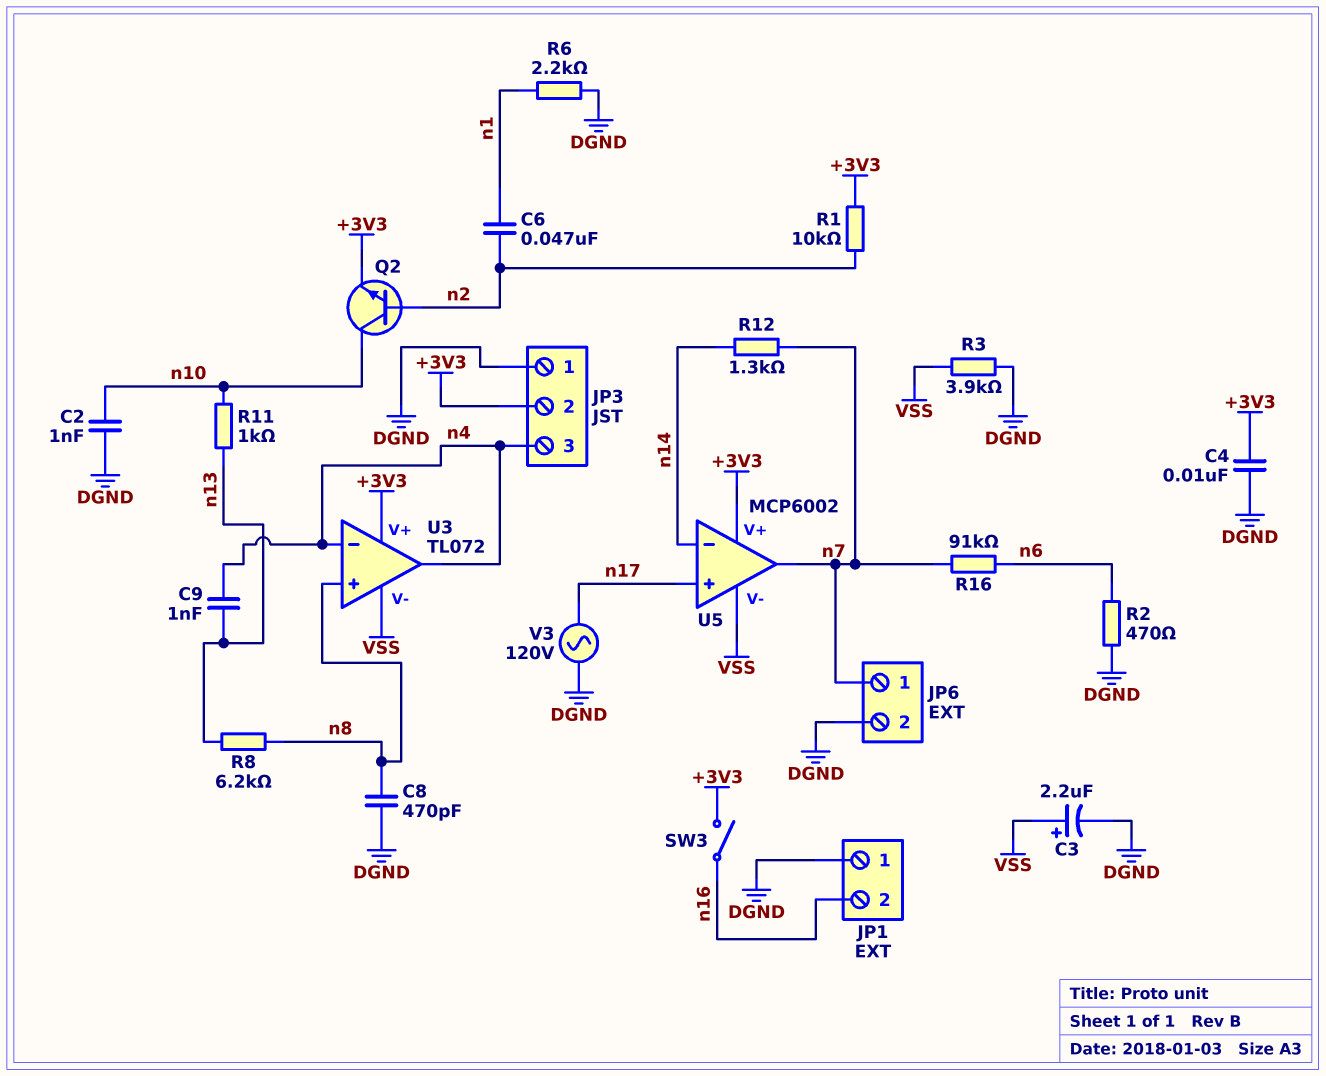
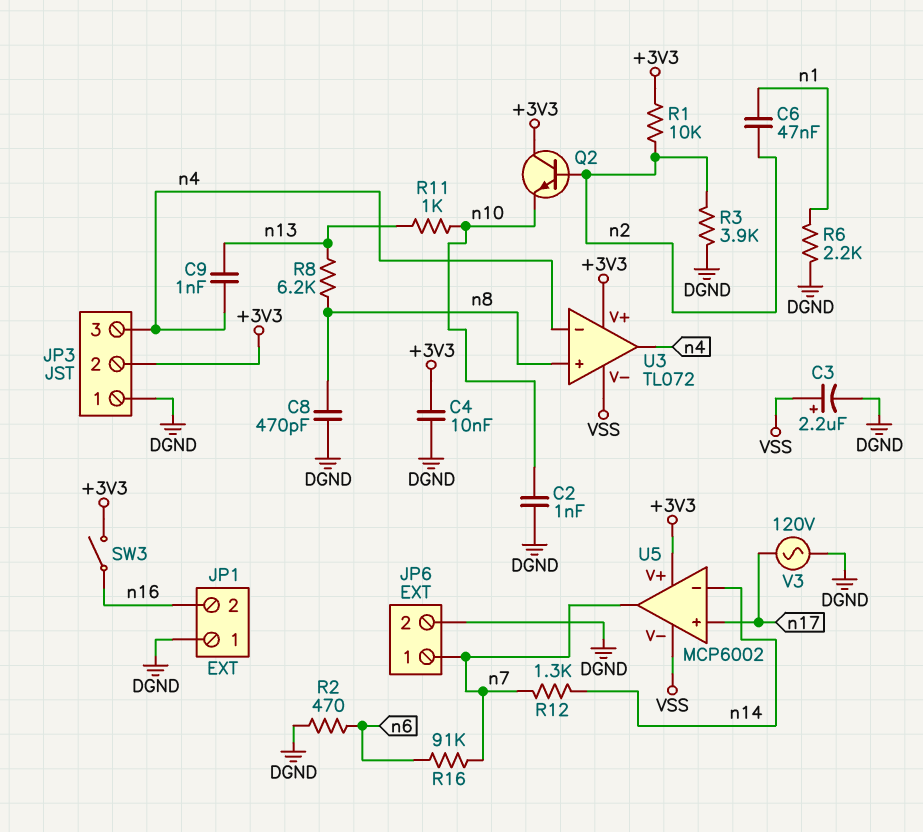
Q2: NPN (B n2, C n10, E +3V3) -> NPN (B n2, C +3V3, E n10)
R3: 3.9k (DGND, VSS) -> 3.9k (DGND, n2)

